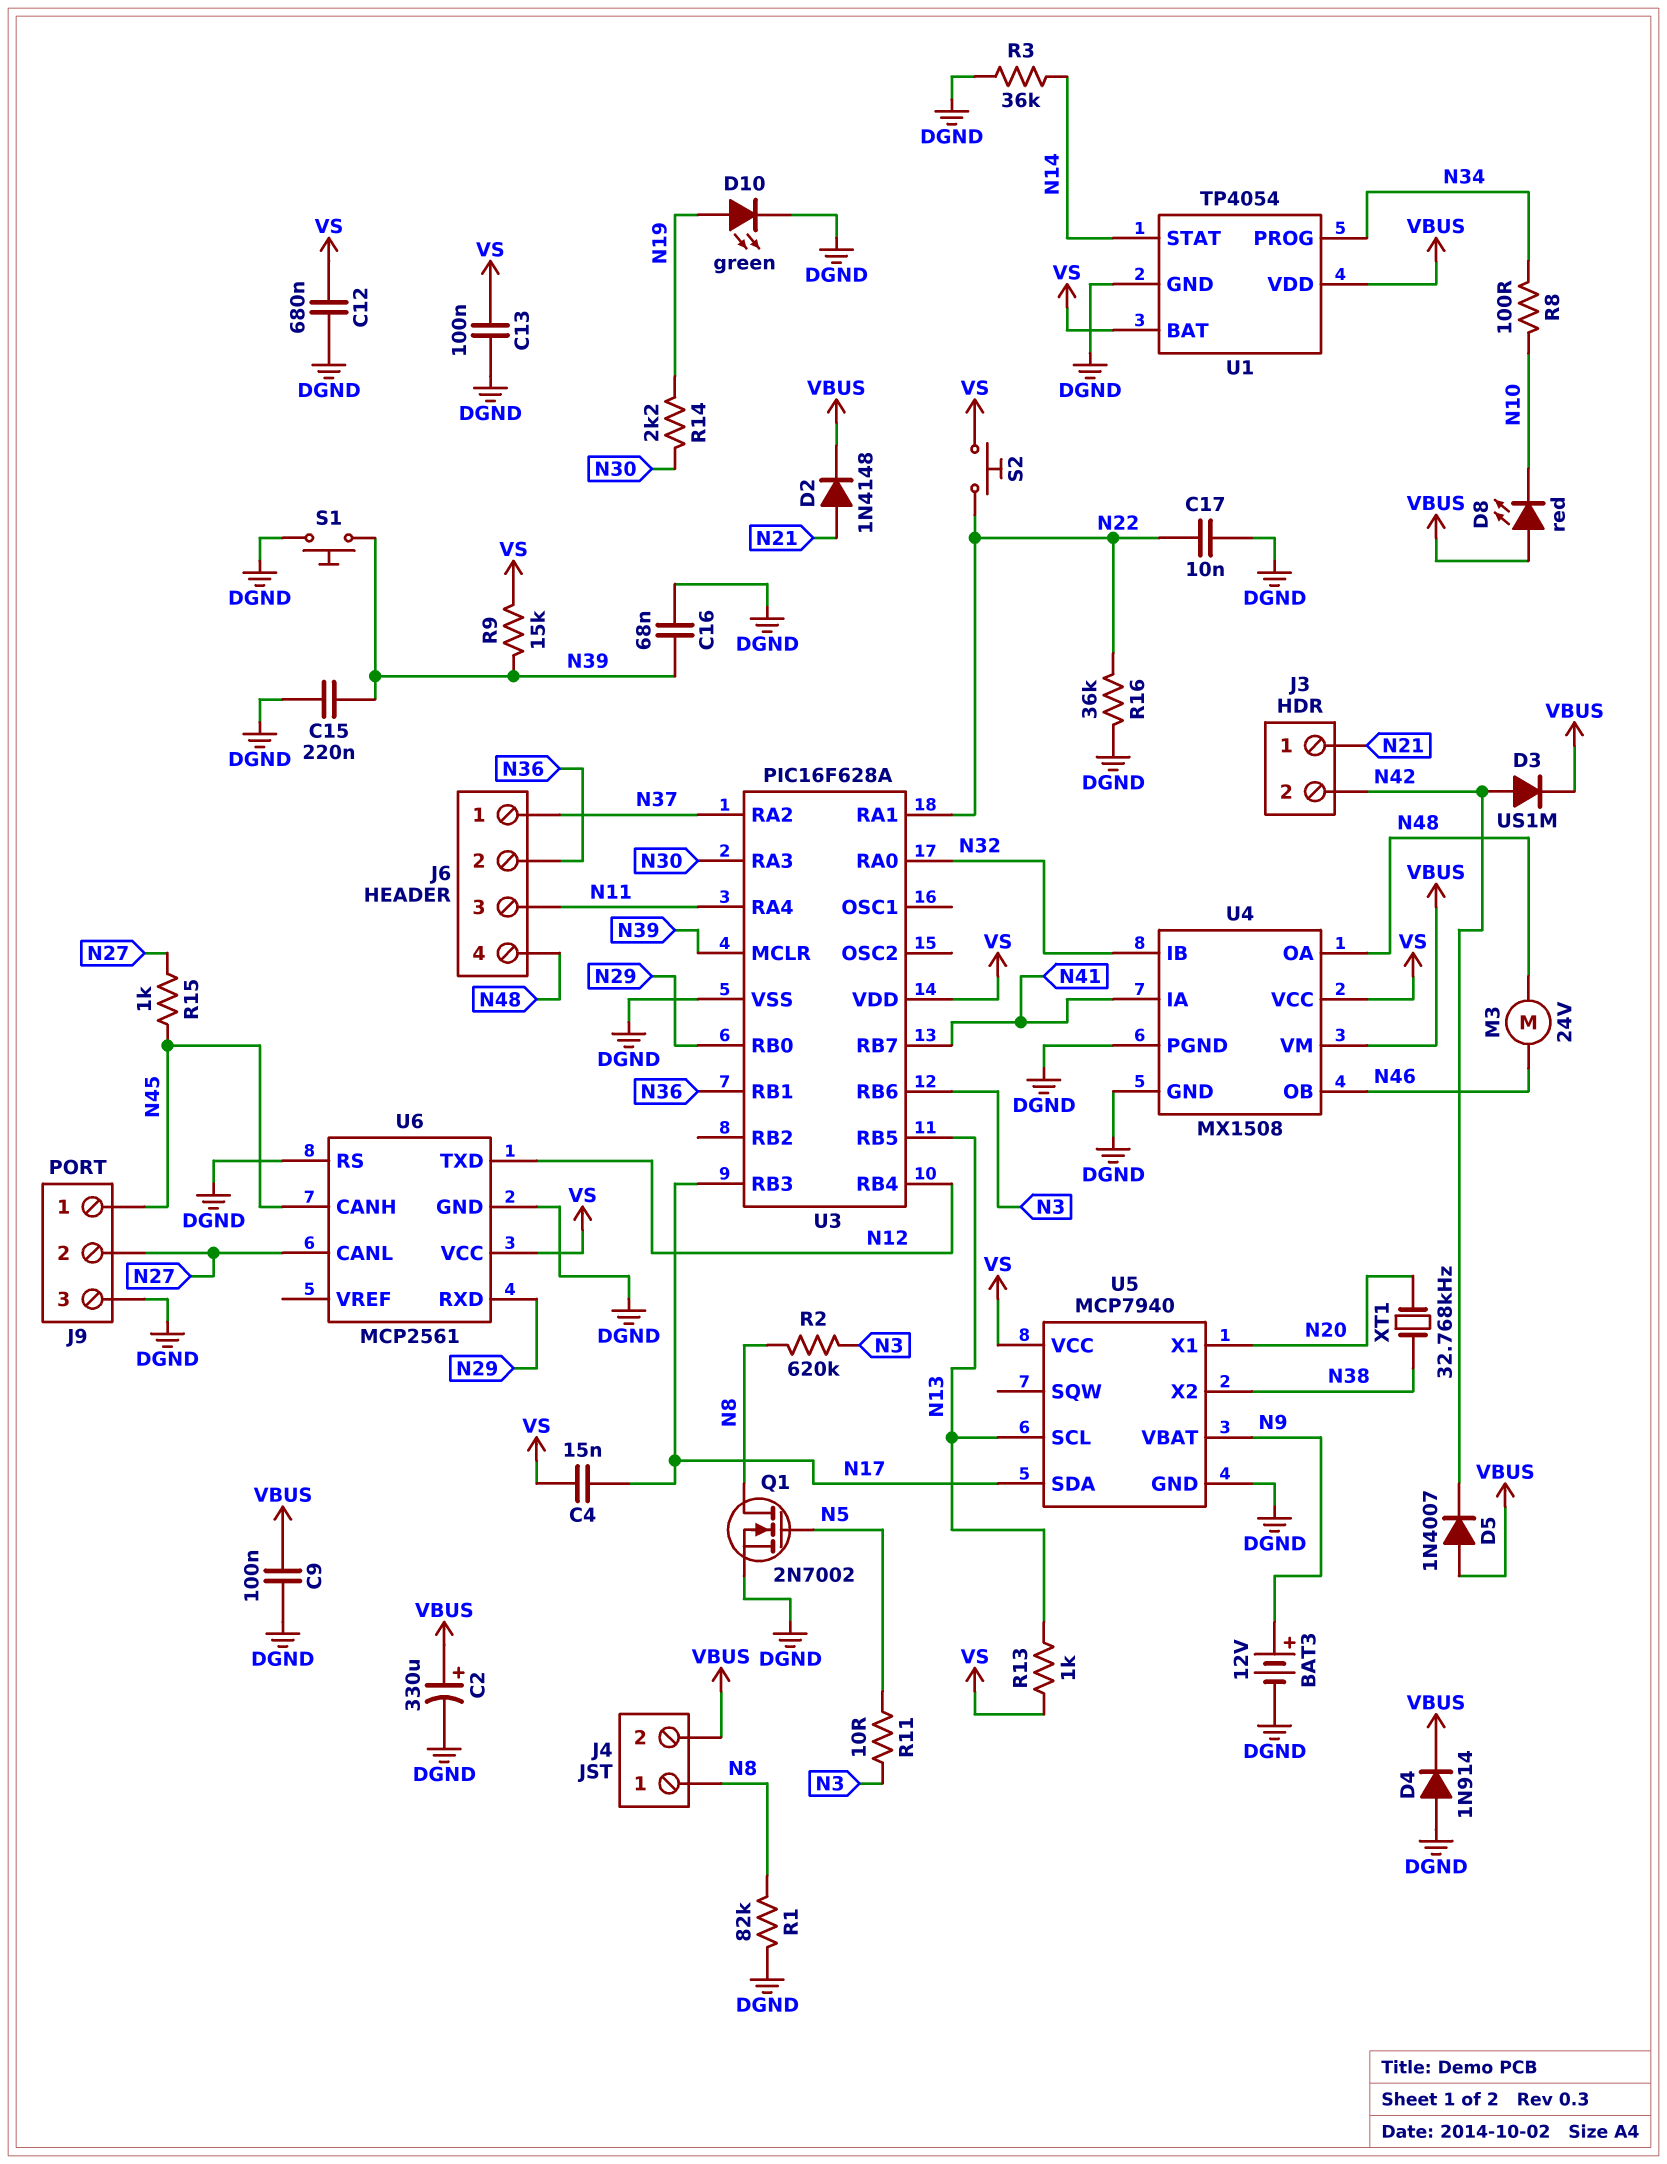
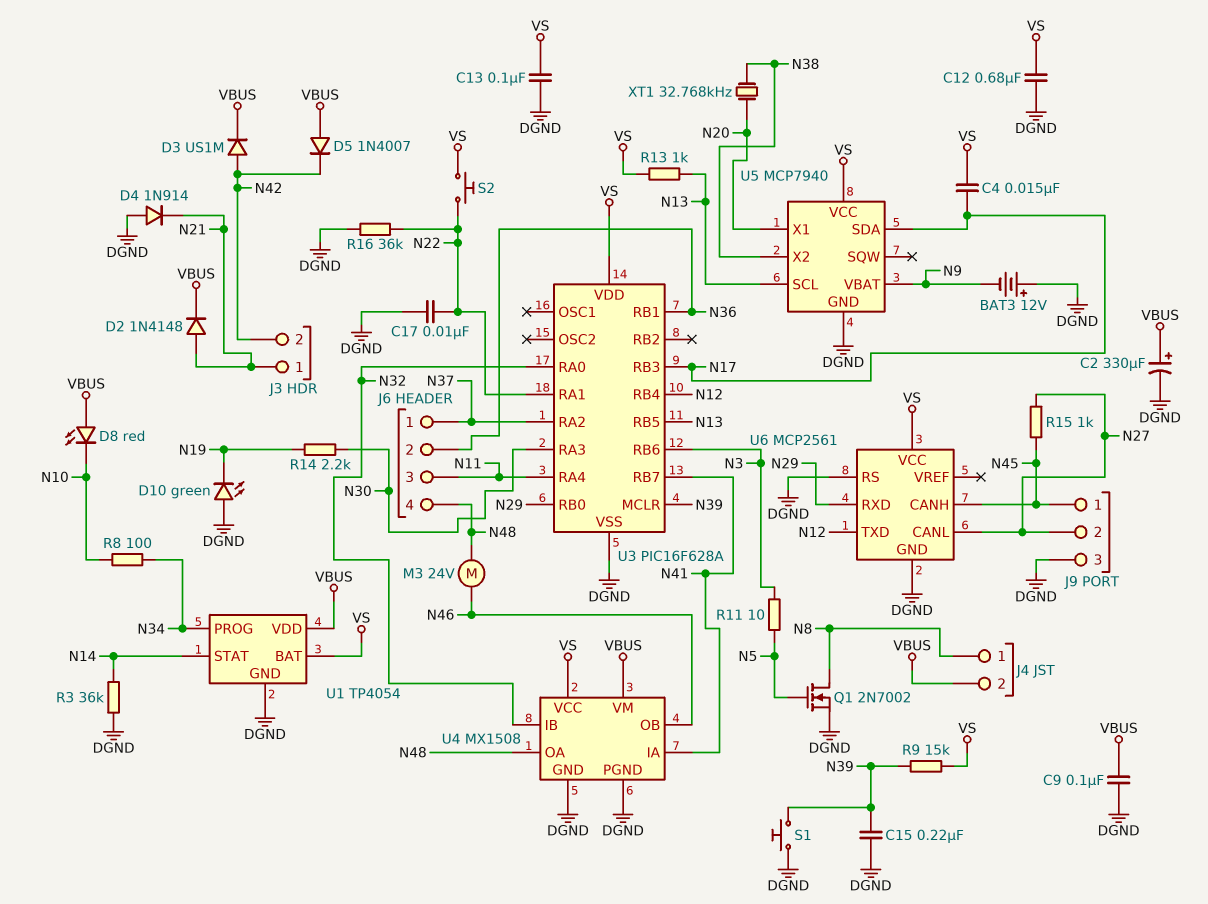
BAT3: 12V (plus N9, minus DGND) -> 12V (plus DGND, minus N9)
C16: 68nF (DGND, N39) -> none
D4: diode 1N914 (A DGND, K VBUS) -> diode 1N914 (A DGND, K N21)
D10: LED green (A N19, K DGND) -> LED green (A DGND, K N19)
R1: 82k (DGND, N8) -> none
R2: 620k (N3, N8) -> none

